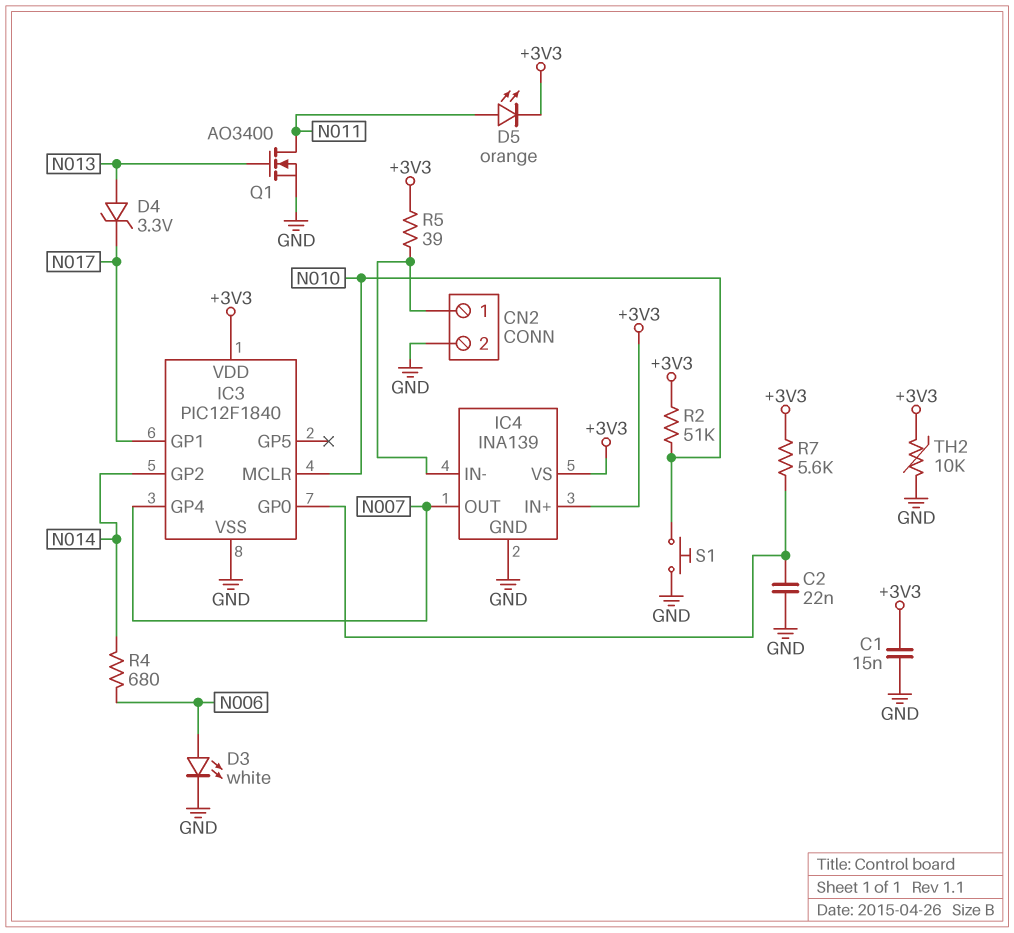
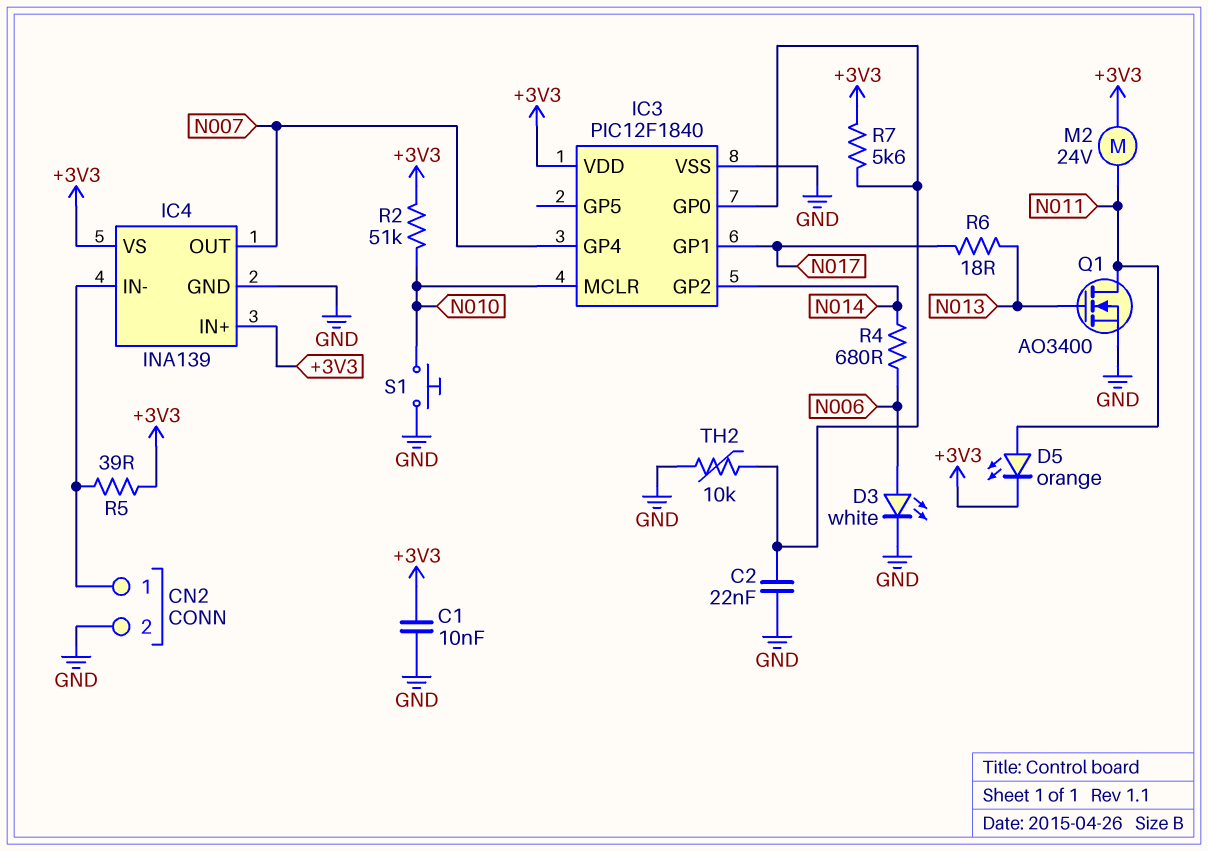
C1: 15nF (+3V3, GND) -> 10nF (+3V3, GND)
D4: zener 3.3V (A N013, K N017) -> none
M2: none -> motor 24V (+3V3, N011)
R6: none -> 18 (N013, N017)
TH2: 10k (+3V3, GND) -> 10k (GND, IC3/GP0)

